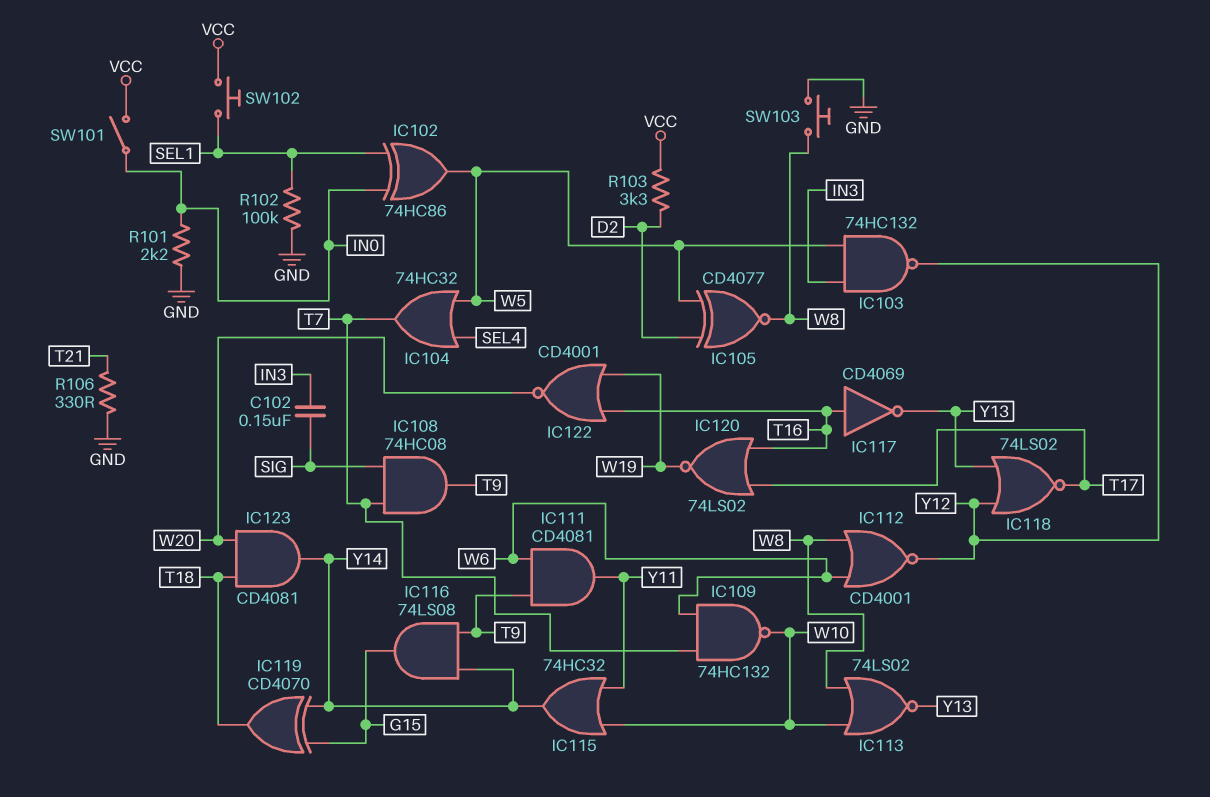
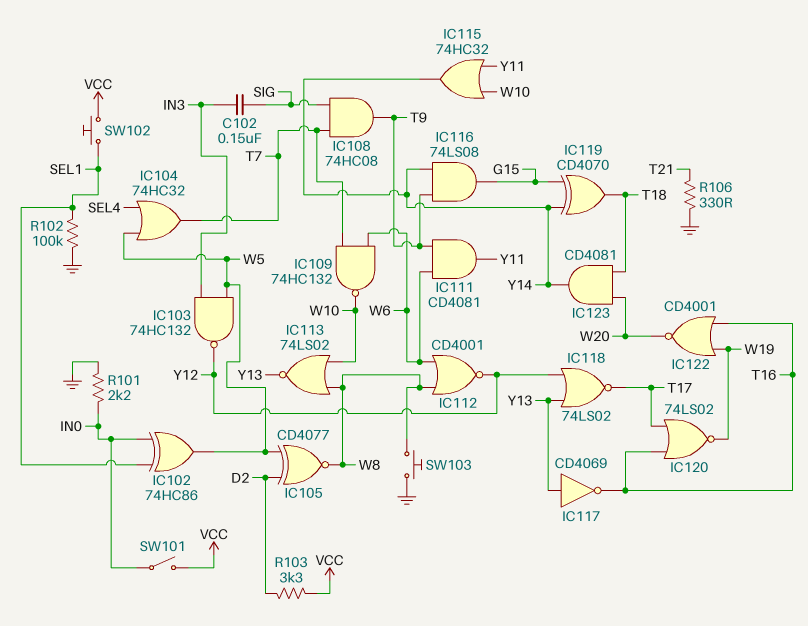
IC117: NOT CD4069 (in T16, out Y13) -> NOT CD4069 (in Y13, out T16)

